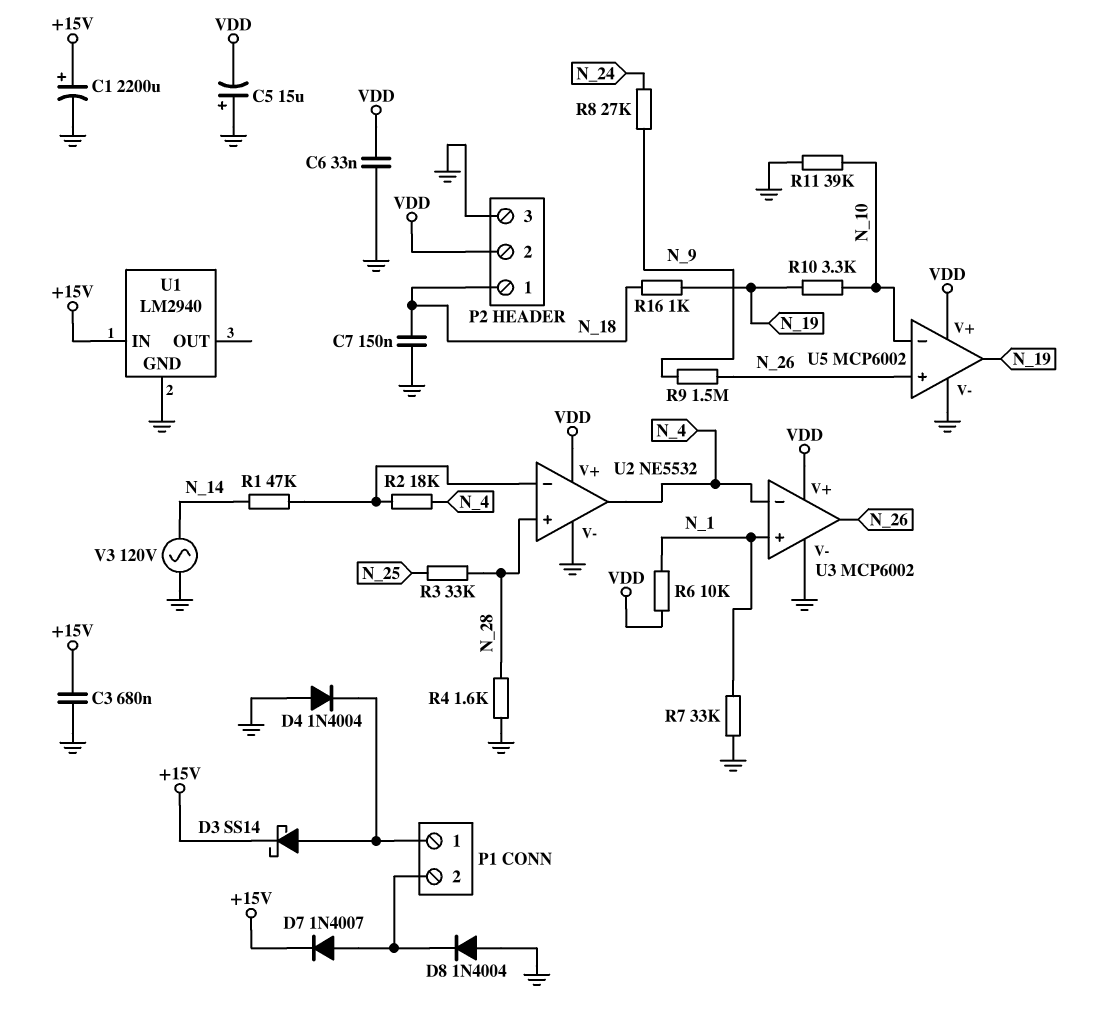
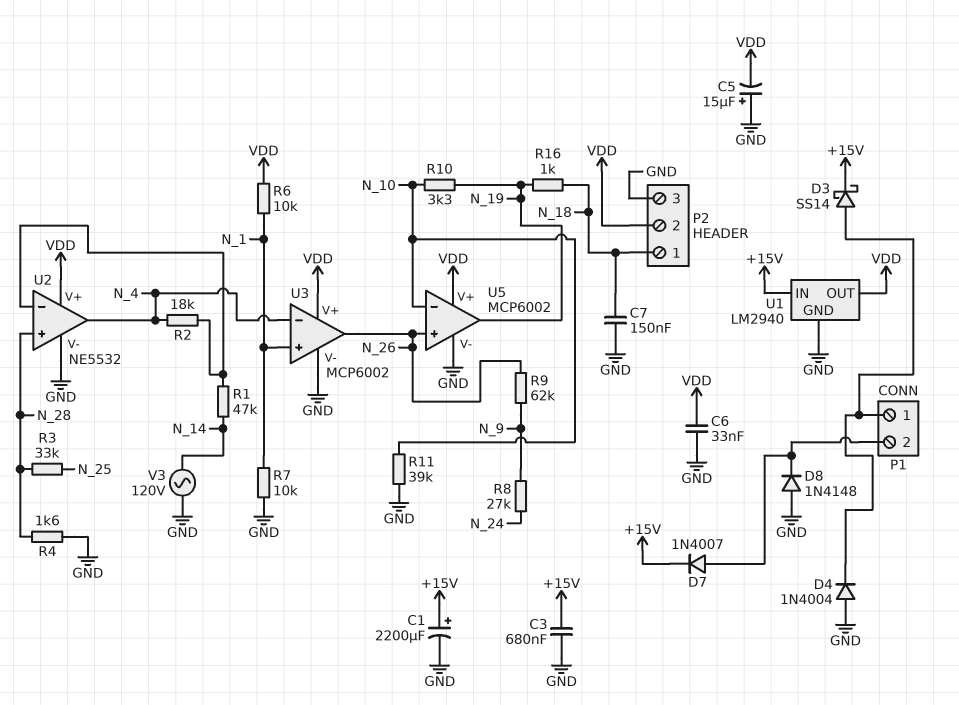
D8: diode 1N4004 (A GND, K P1/2) -> diode 1N4148 (A GND, K P1/2)
R7: 33k (GND, N_1) -> 10k (GND, N_1)
R9: 1.5M (N_9, N_26) -> 62k (N_9, N_26)
U1 pin OUT: none -> VDD

